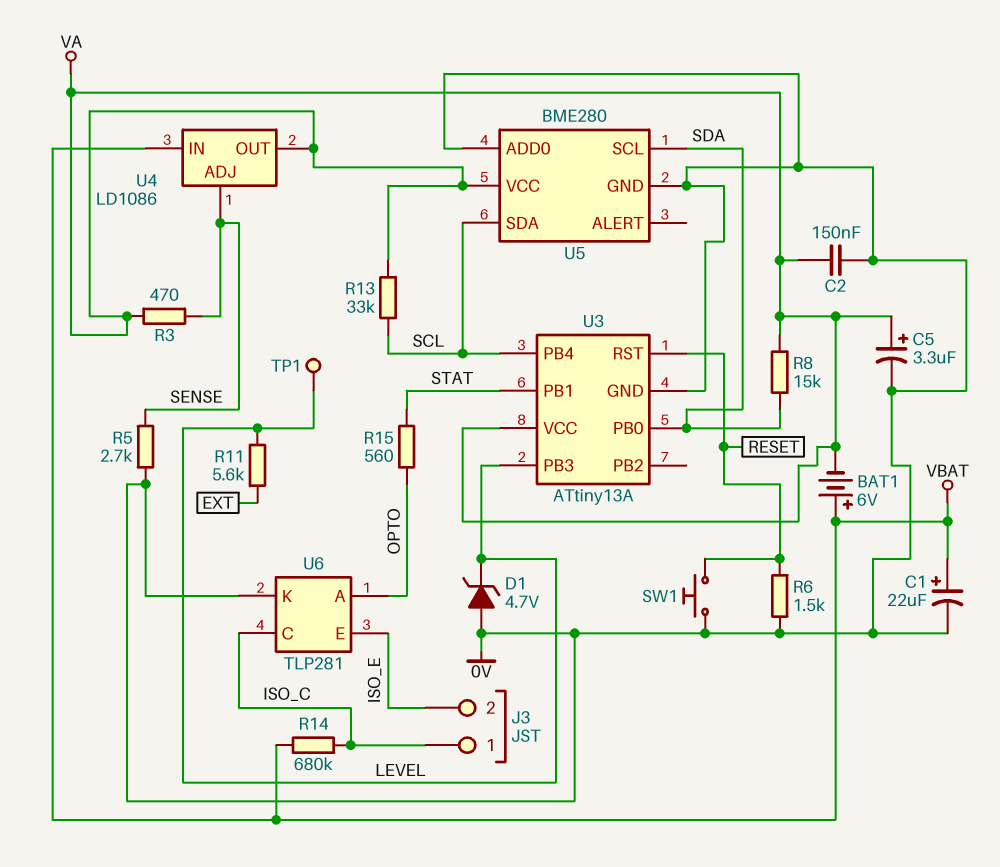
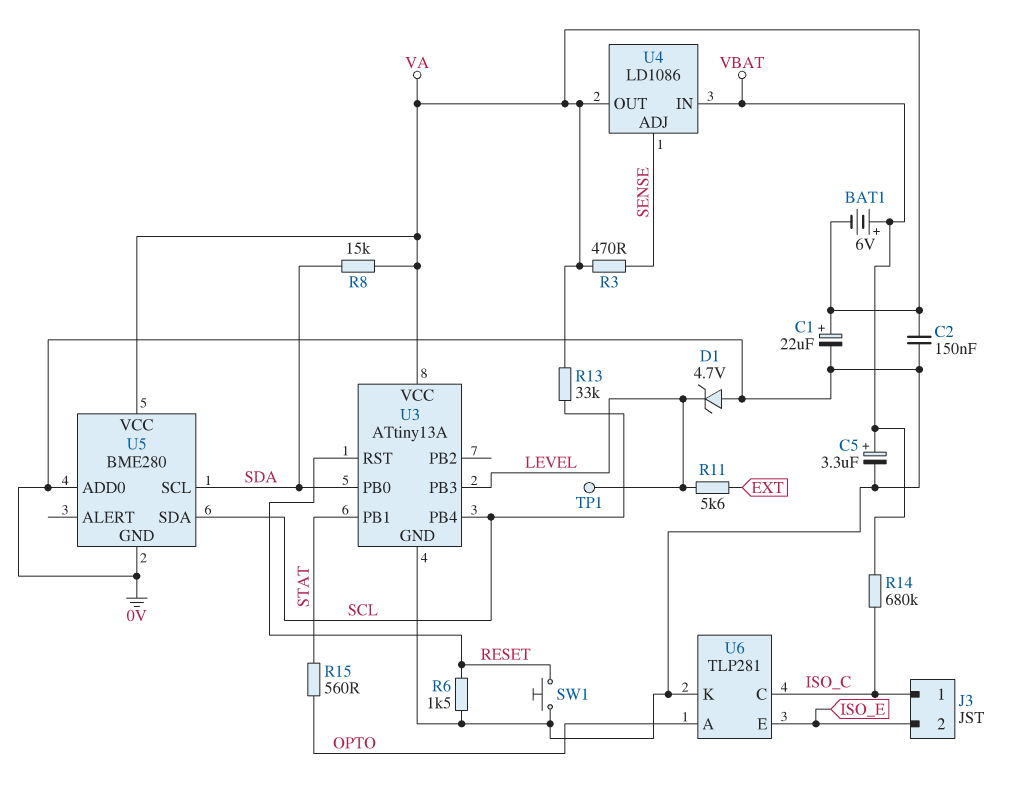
C1: 22uF (plus VBAT, minus 0V) -> 22uF (plus VA, minus 0V)
C5: 3.3uF (plus VA, minus 0V) -> 3.3uF (plus VBAT, minus 0V)
R5: 2.7k (0V, SENSE) -> none

